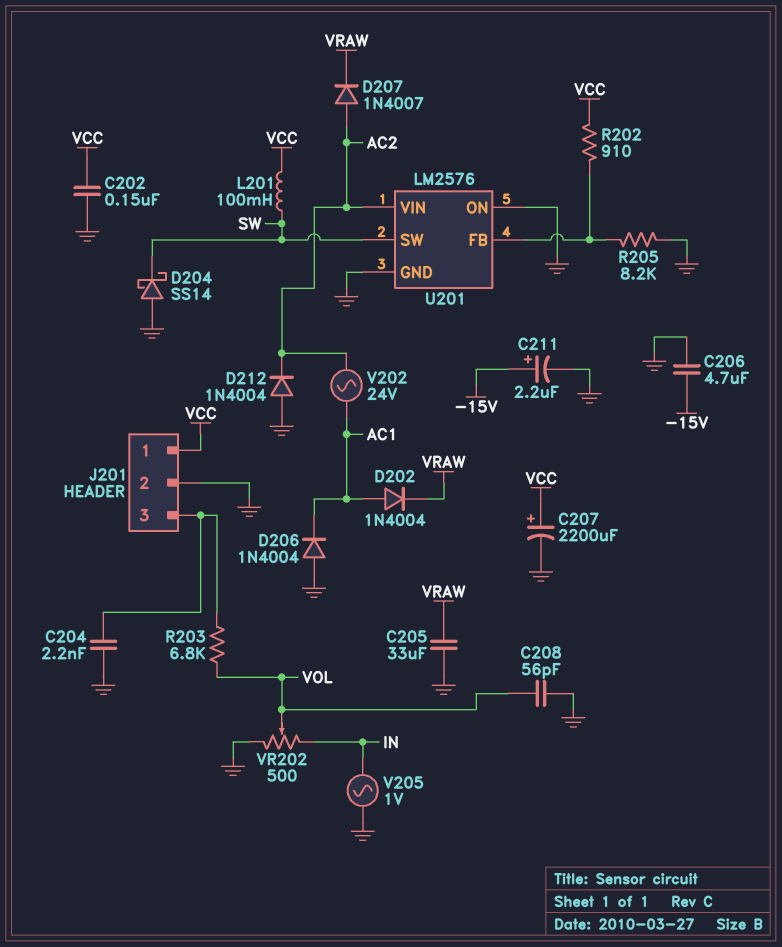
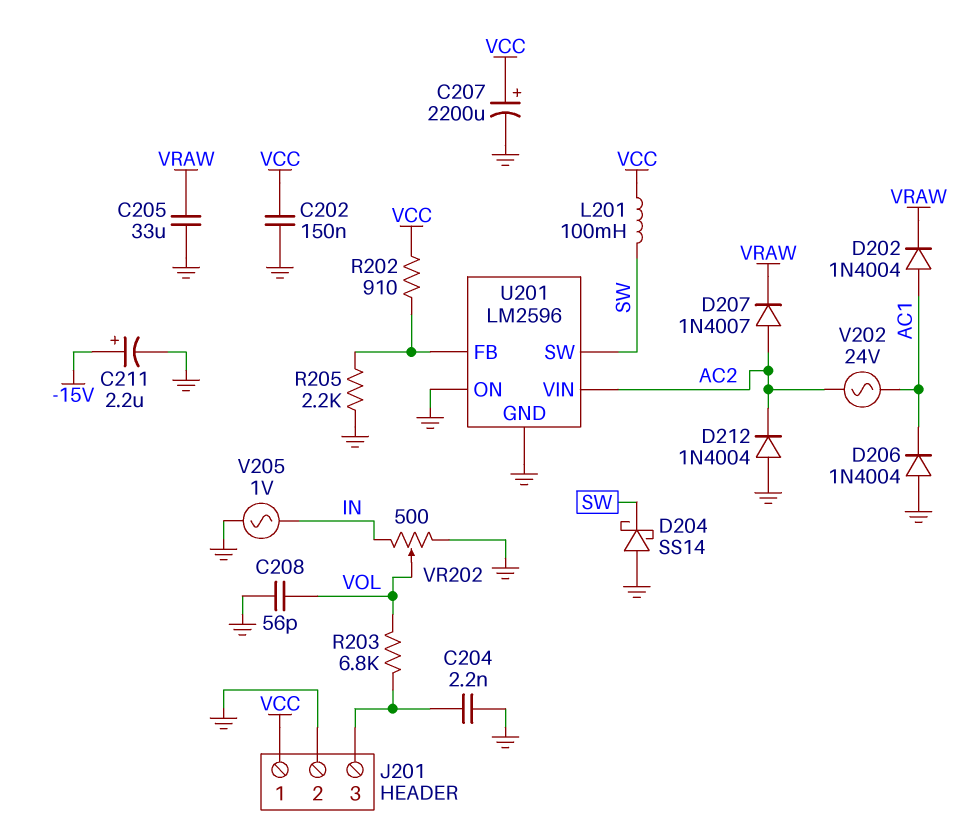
C206: 4.7uF (-15V, GND) -> none
R205: 8.2k (GND, U201/FB) -> 2.2k (GND, U201/FB)
U201: LM2576 -> LM2596

